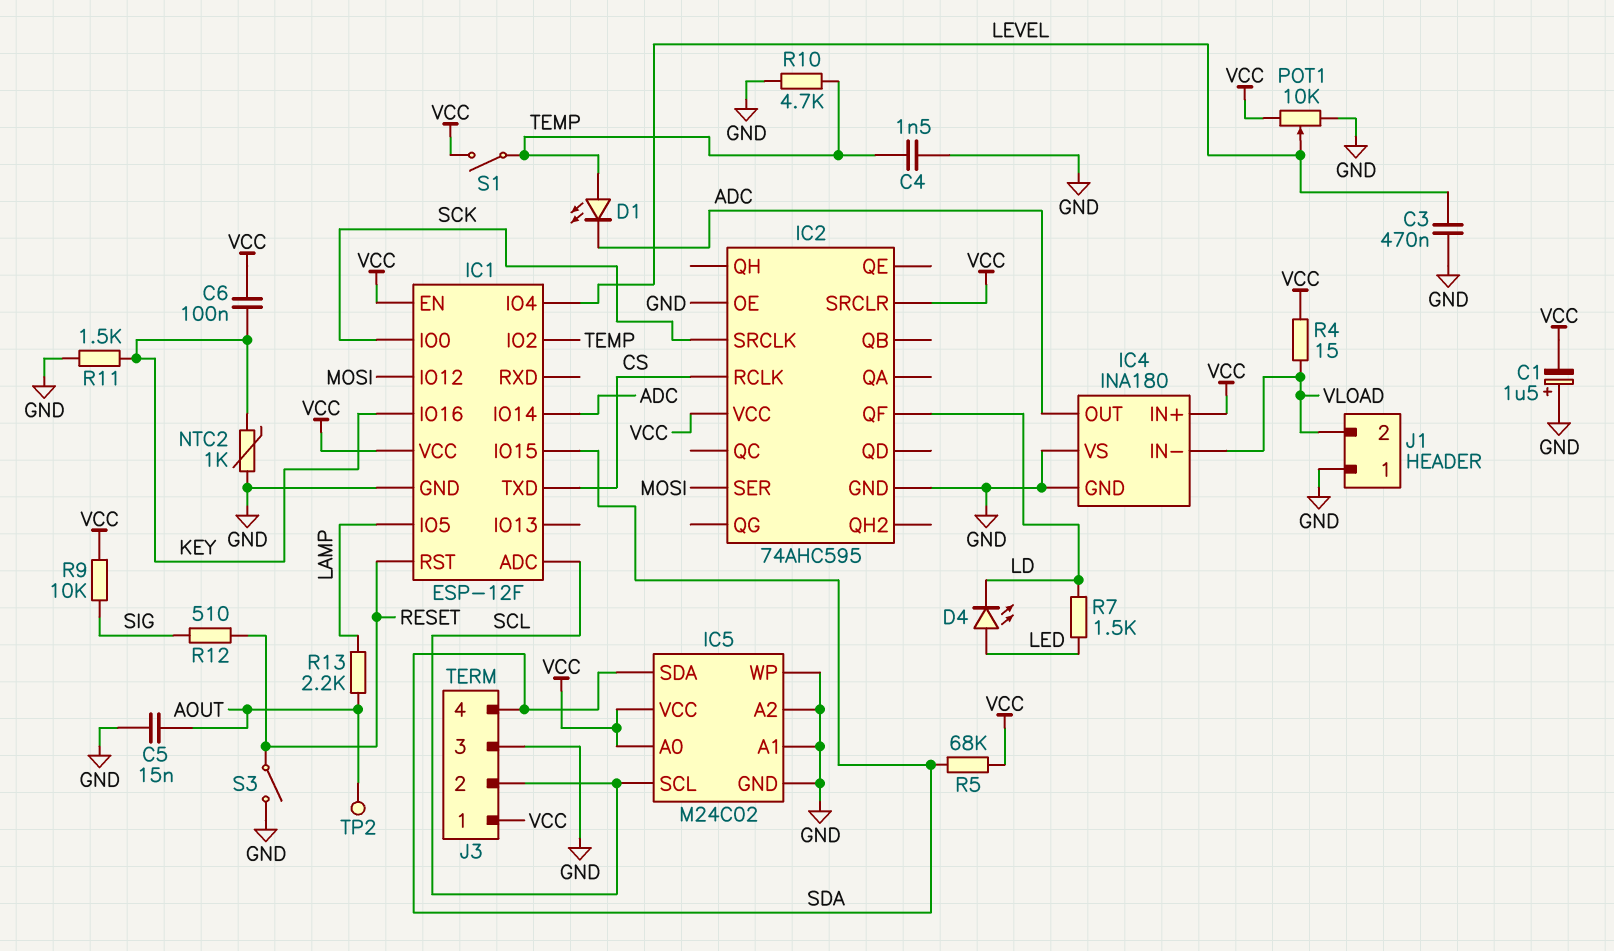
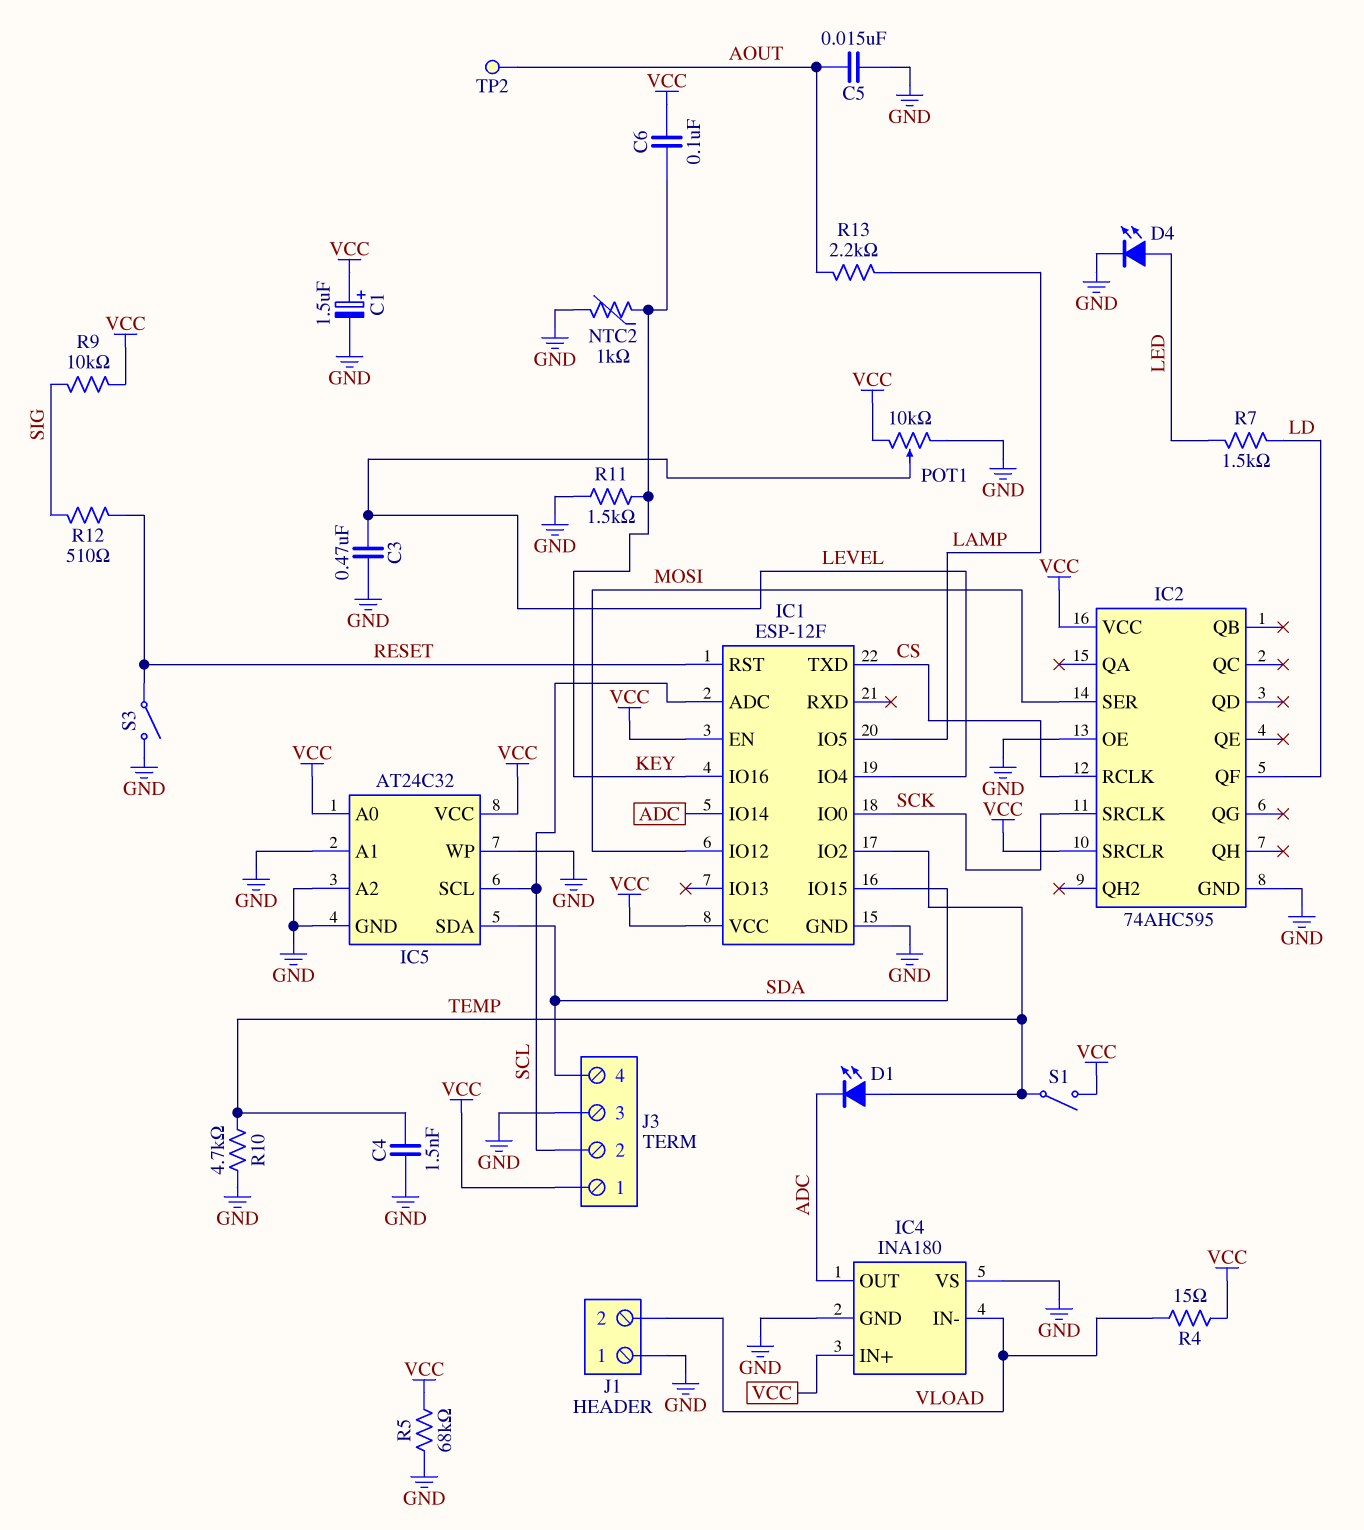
C1: 1.5uF (plus GND, minus VCC) -> 1.5uF (plus VCC, minus GND)
D4: LED (A LED, K LD) -> LED (A LED, K GND)
IC5: M24C02 -> AT24C32
R5: 68k (SDA, VCC) -> 68k (GND, VCC)

